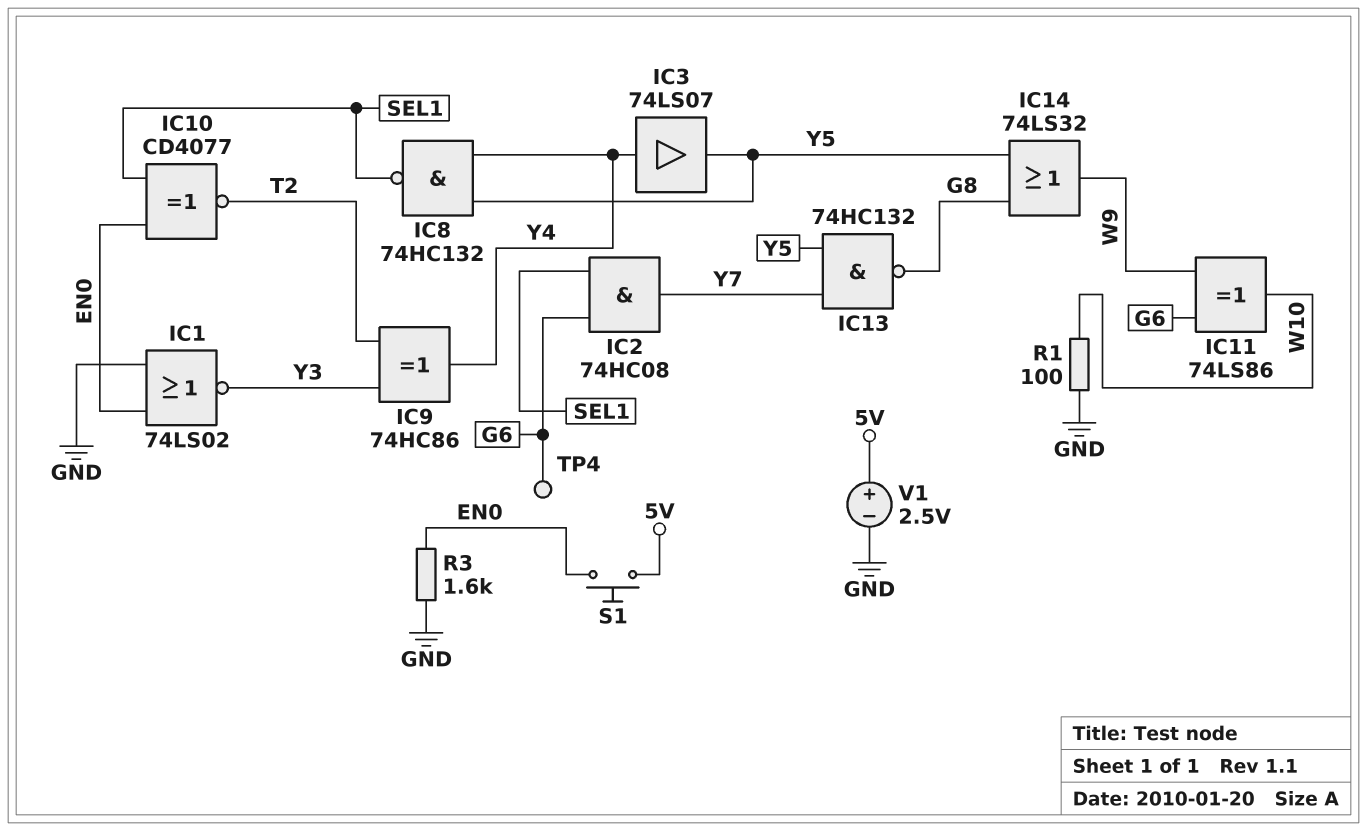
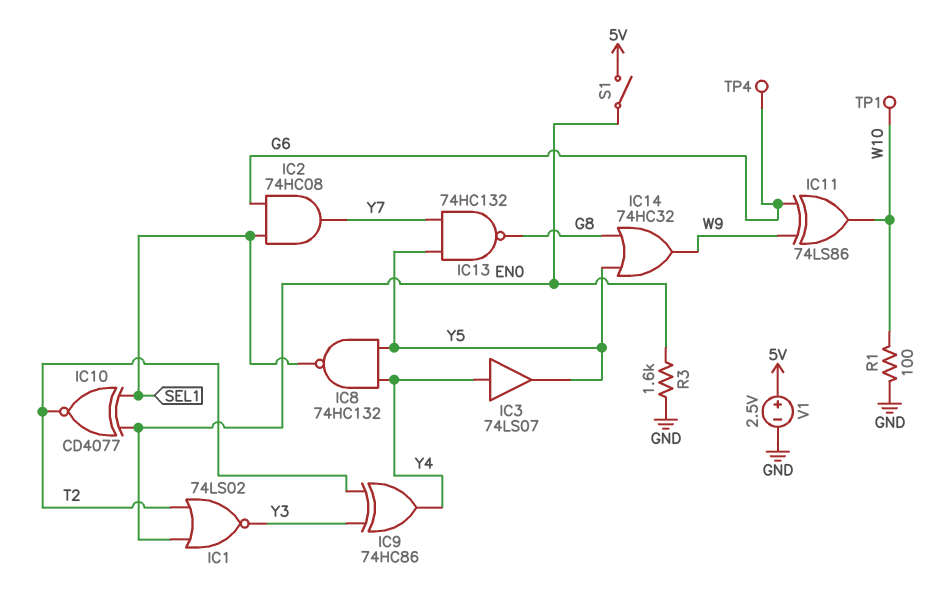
IC1: NOR 74LS02 (in EN0, in GND, out Y3) -> NOR 74LS02 (in EN0, in T2, out Y3)
IC14: OR 74LS32 (in G8, in Y5, out W9) -> OR 74HC32 (in G8, in Y5, out W9)
S1: button (5V, EN0) -> switch (5V, EN0)
TP1: none -> test point (W10)

